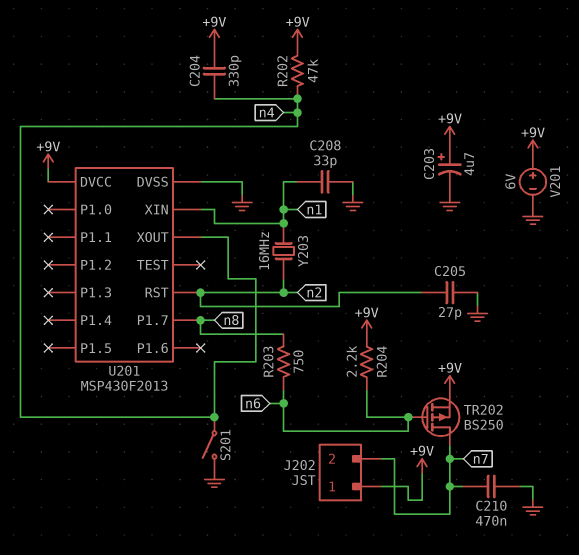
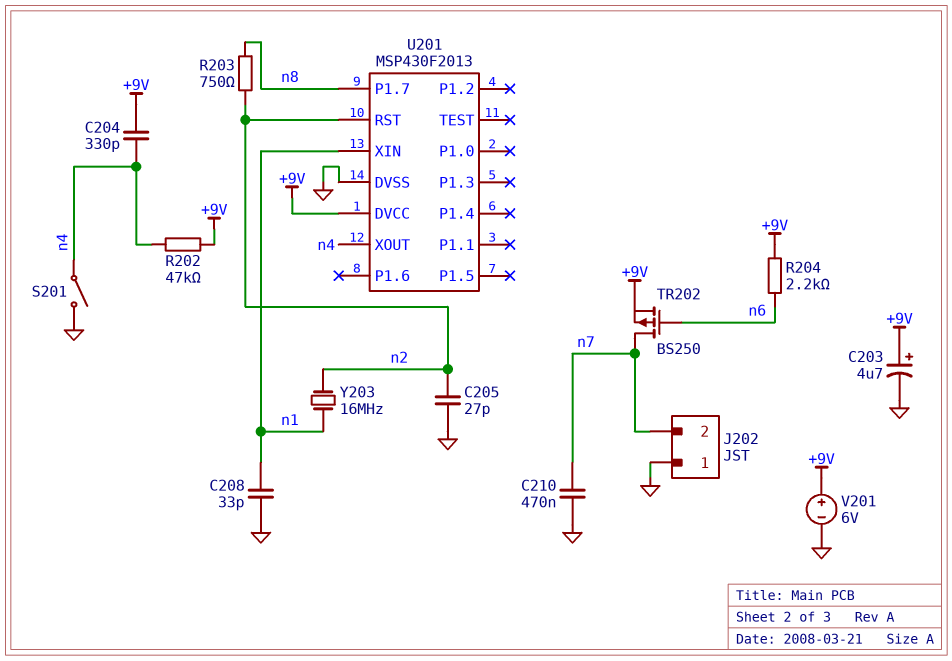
J202 pin 1: +9V -> GND
R203: 750 (n6, n8) -> 750 (n2, n8)

